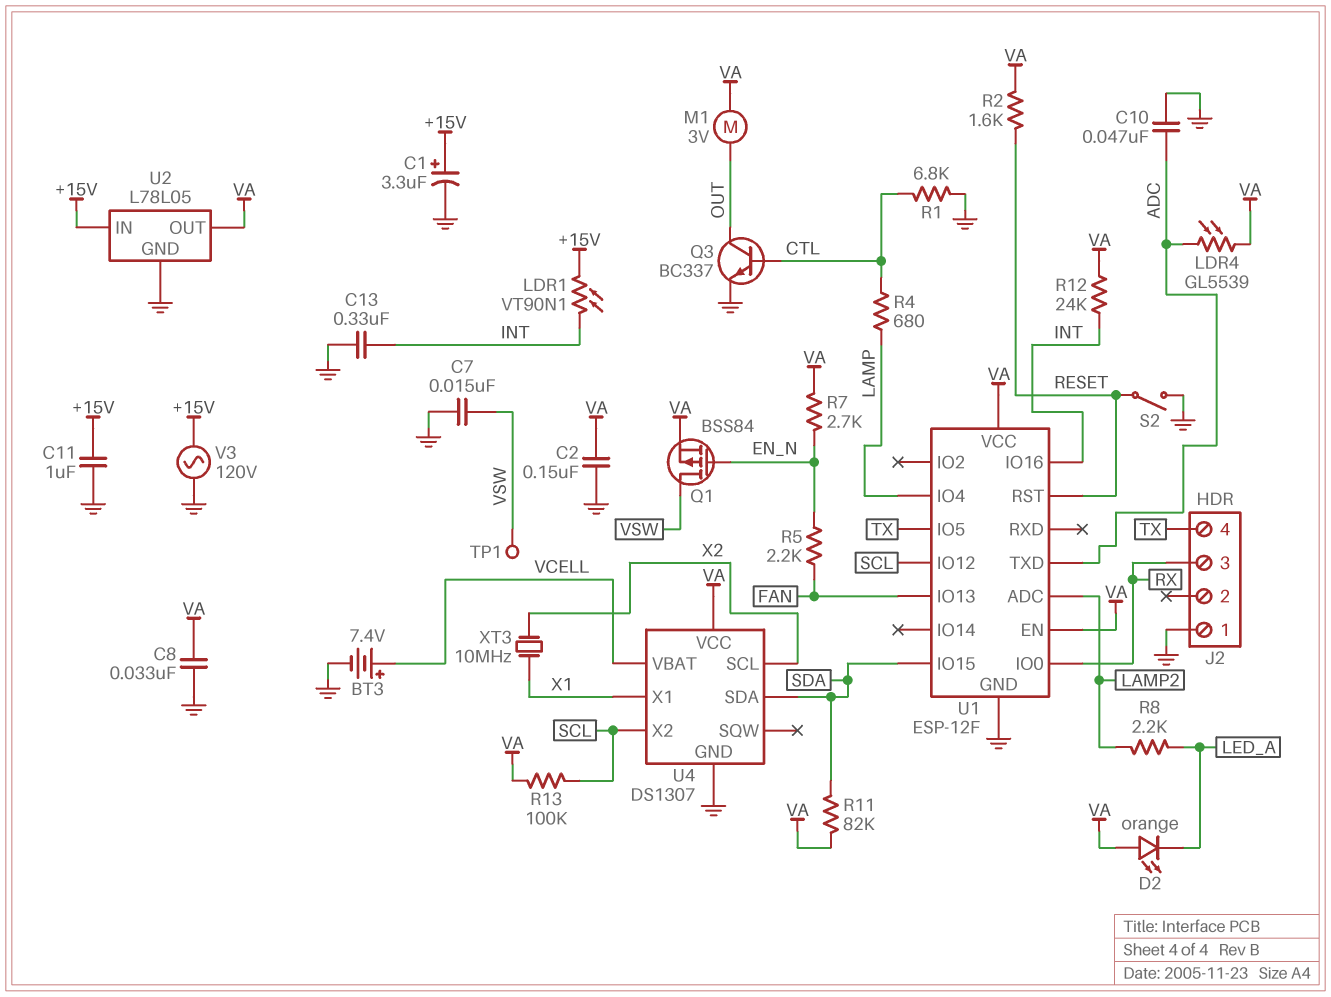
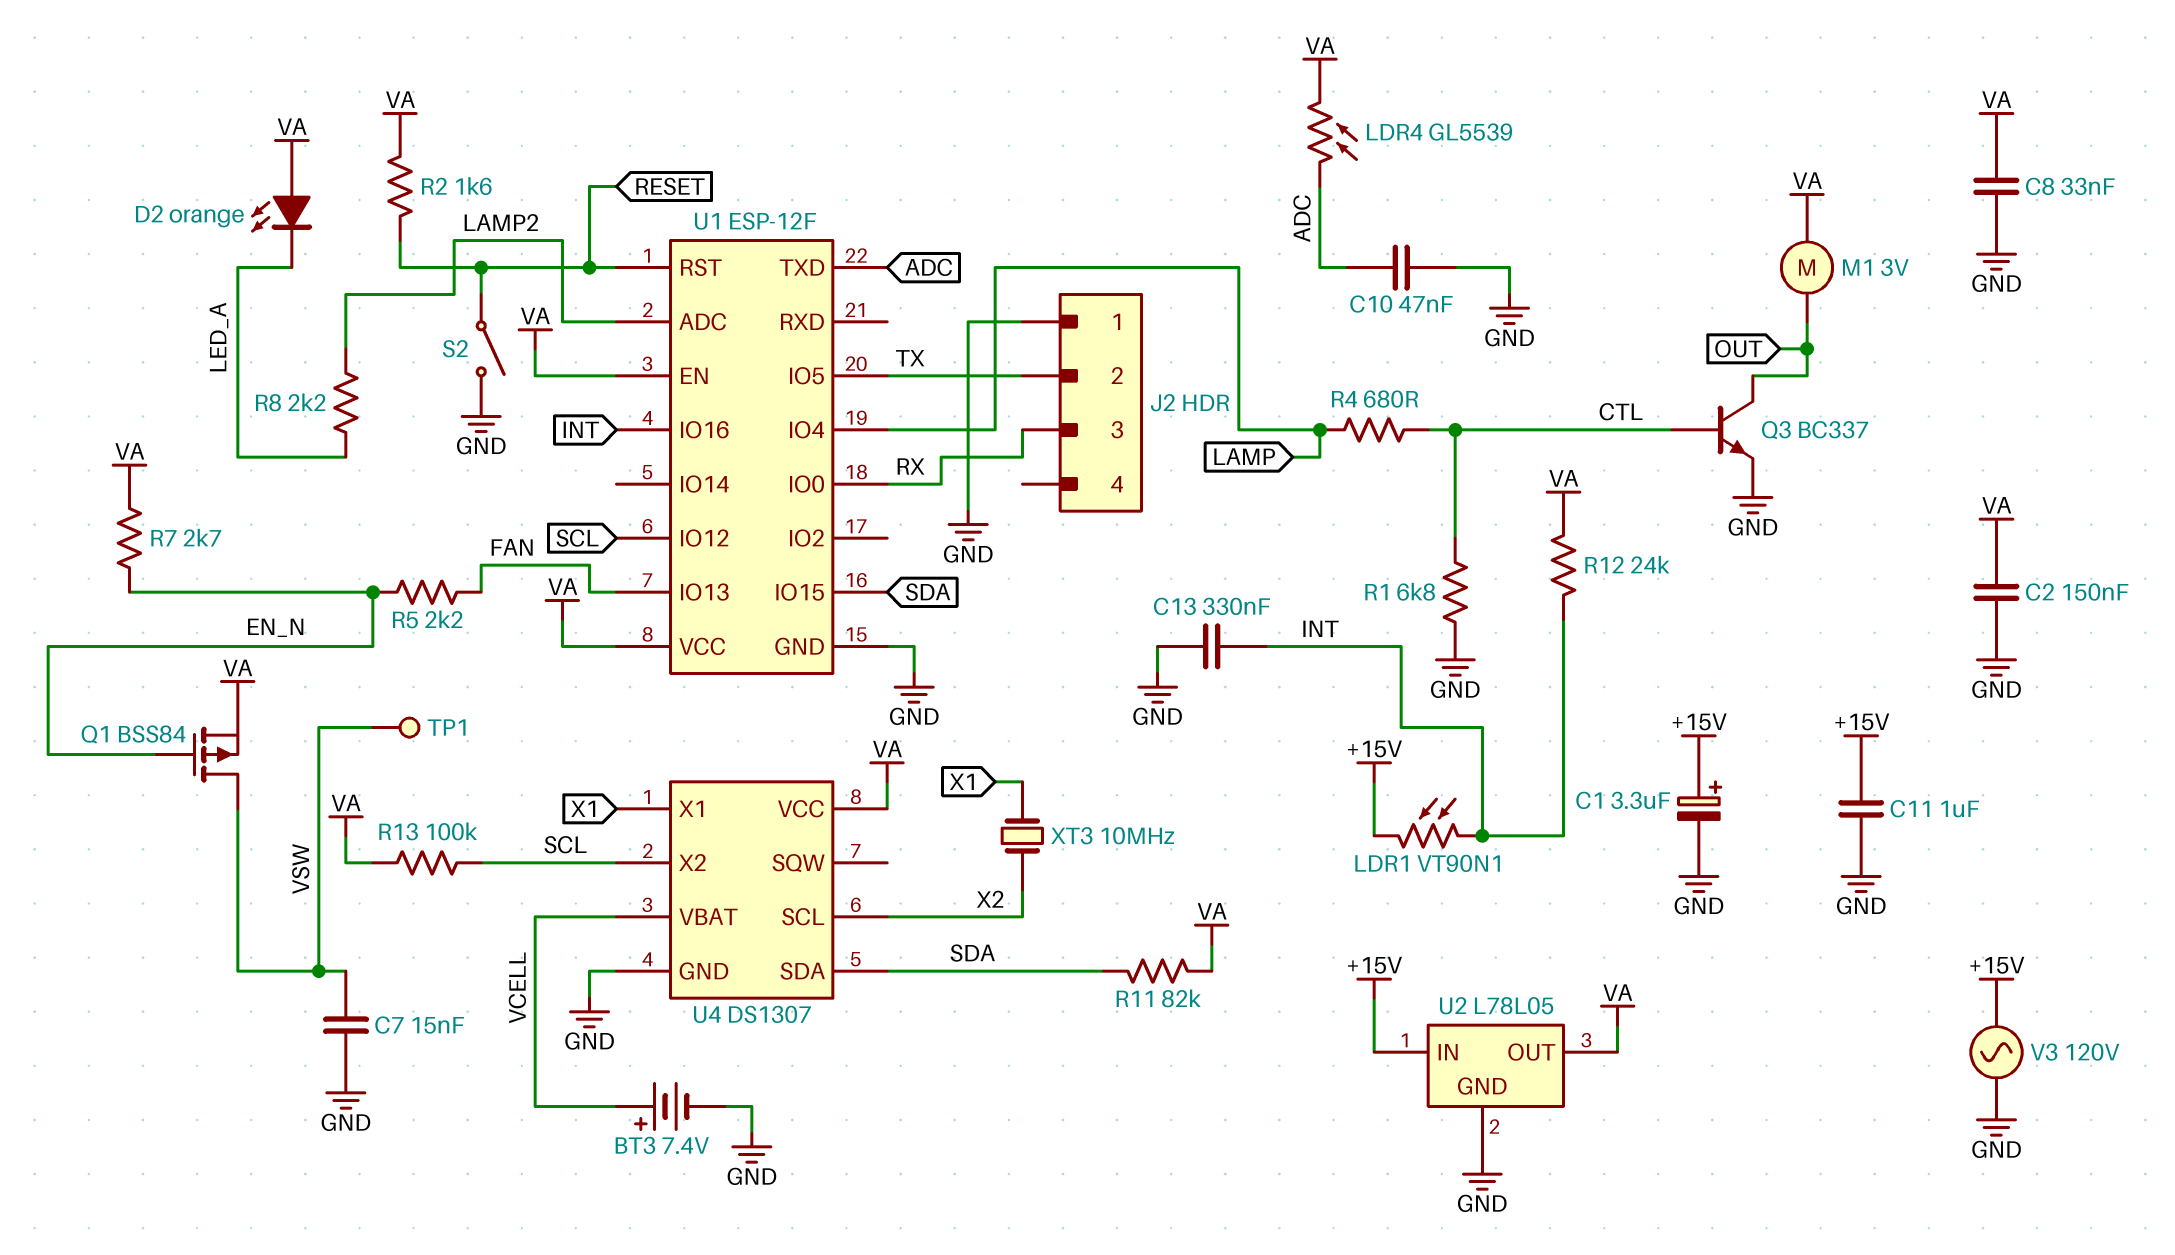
J2 pin 2: none -> TX
J2 pin 4: TX -> none

